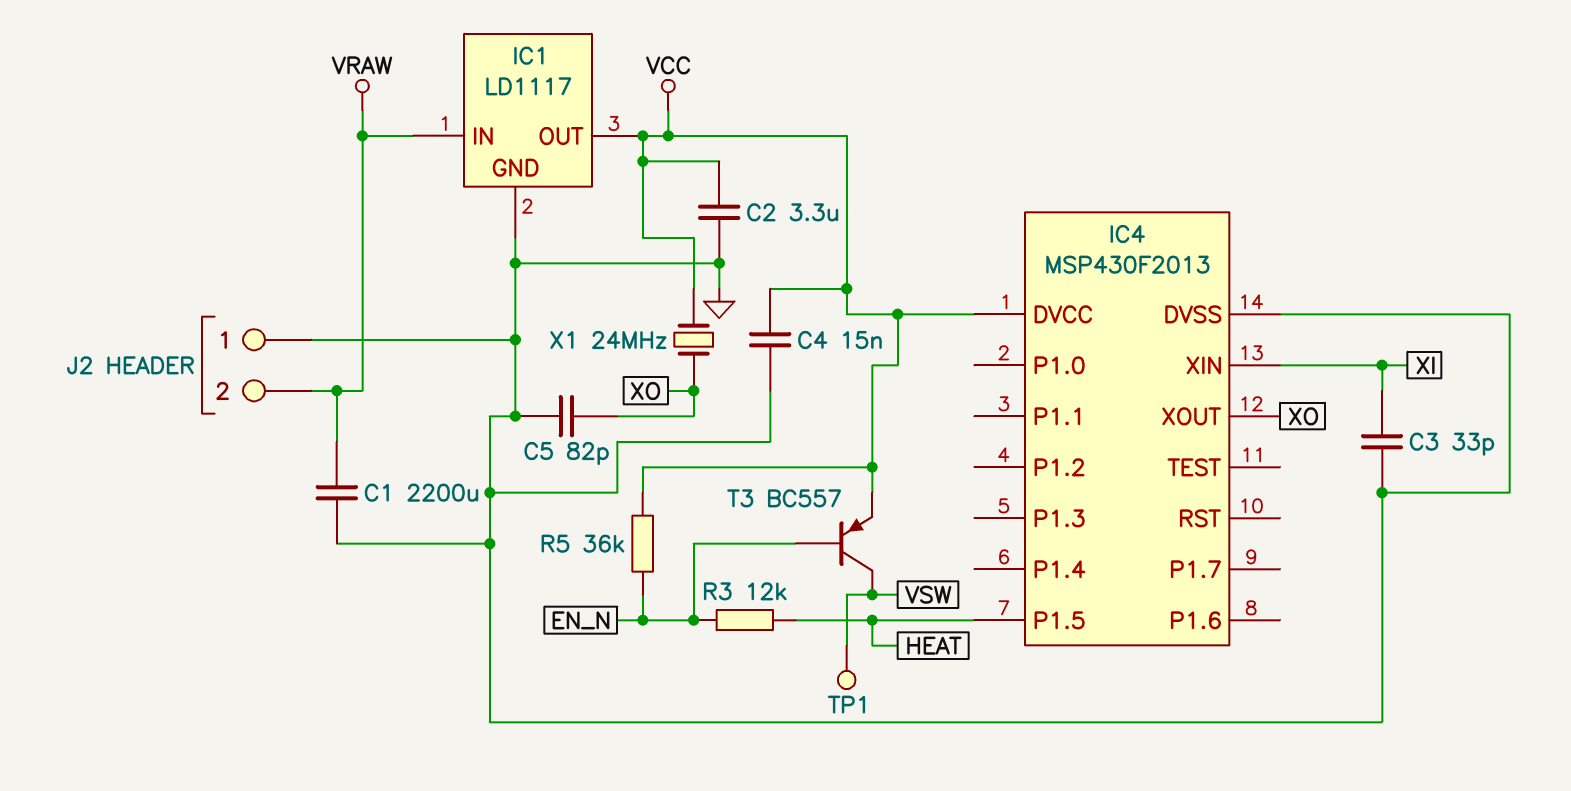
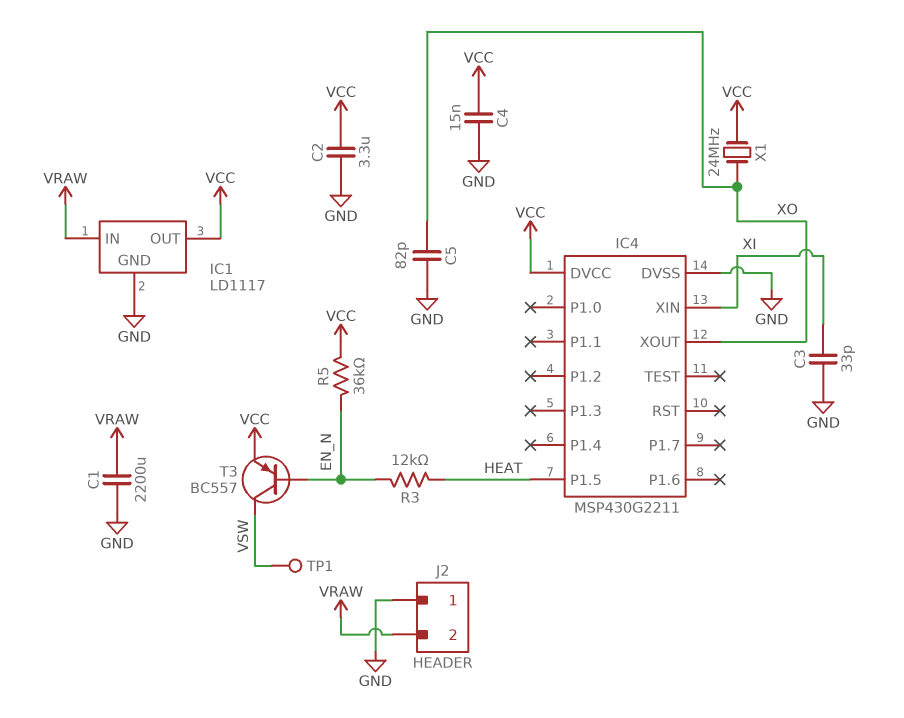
IC4: MSP430F2013 -> MSP430G2211

